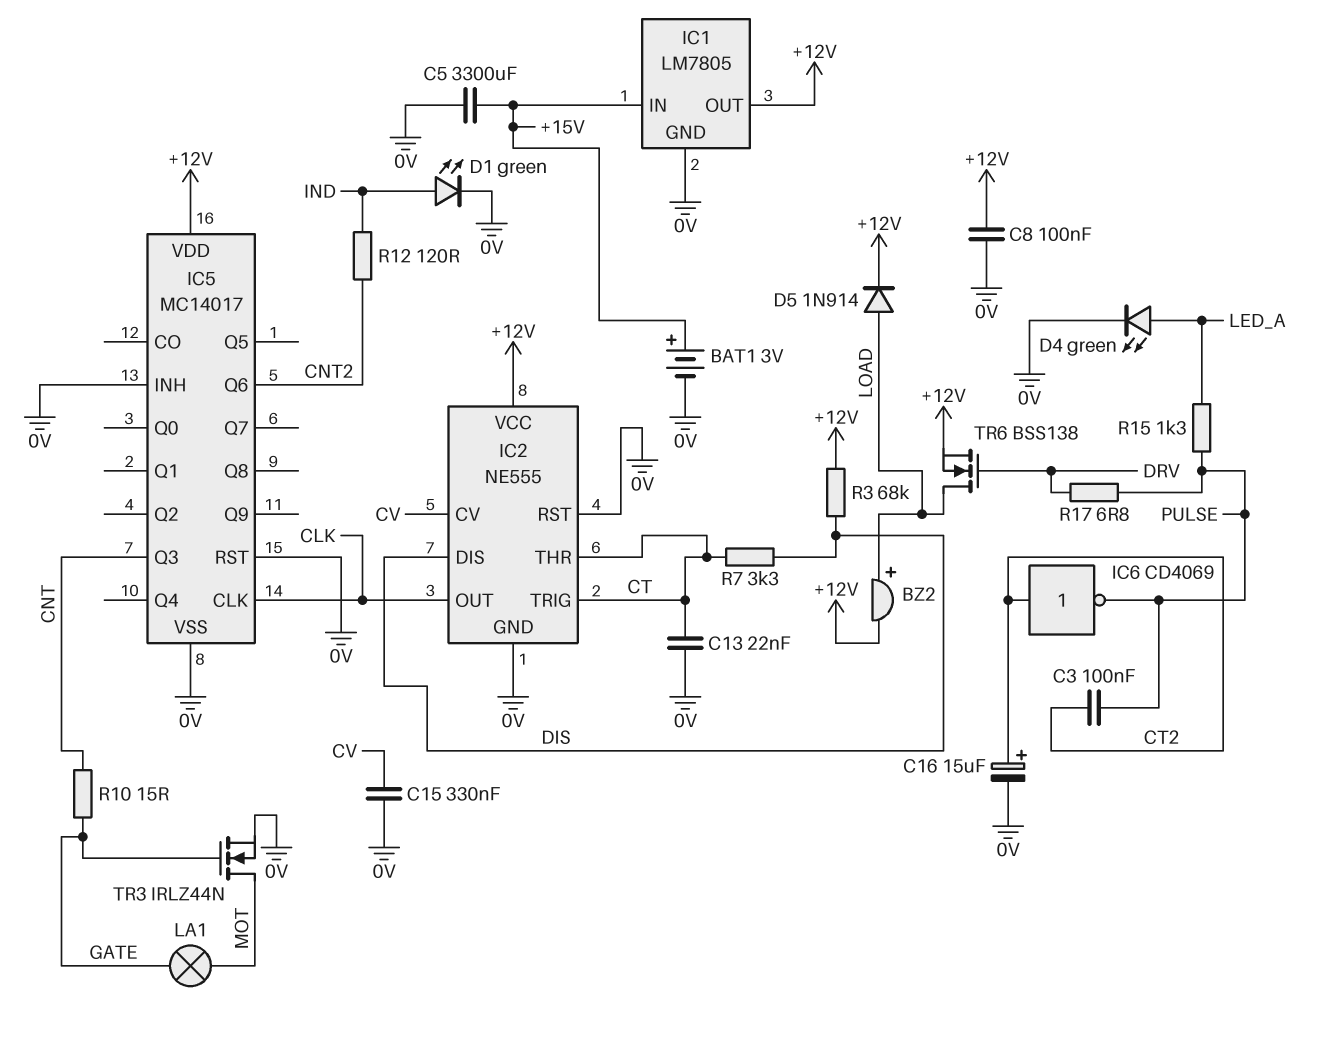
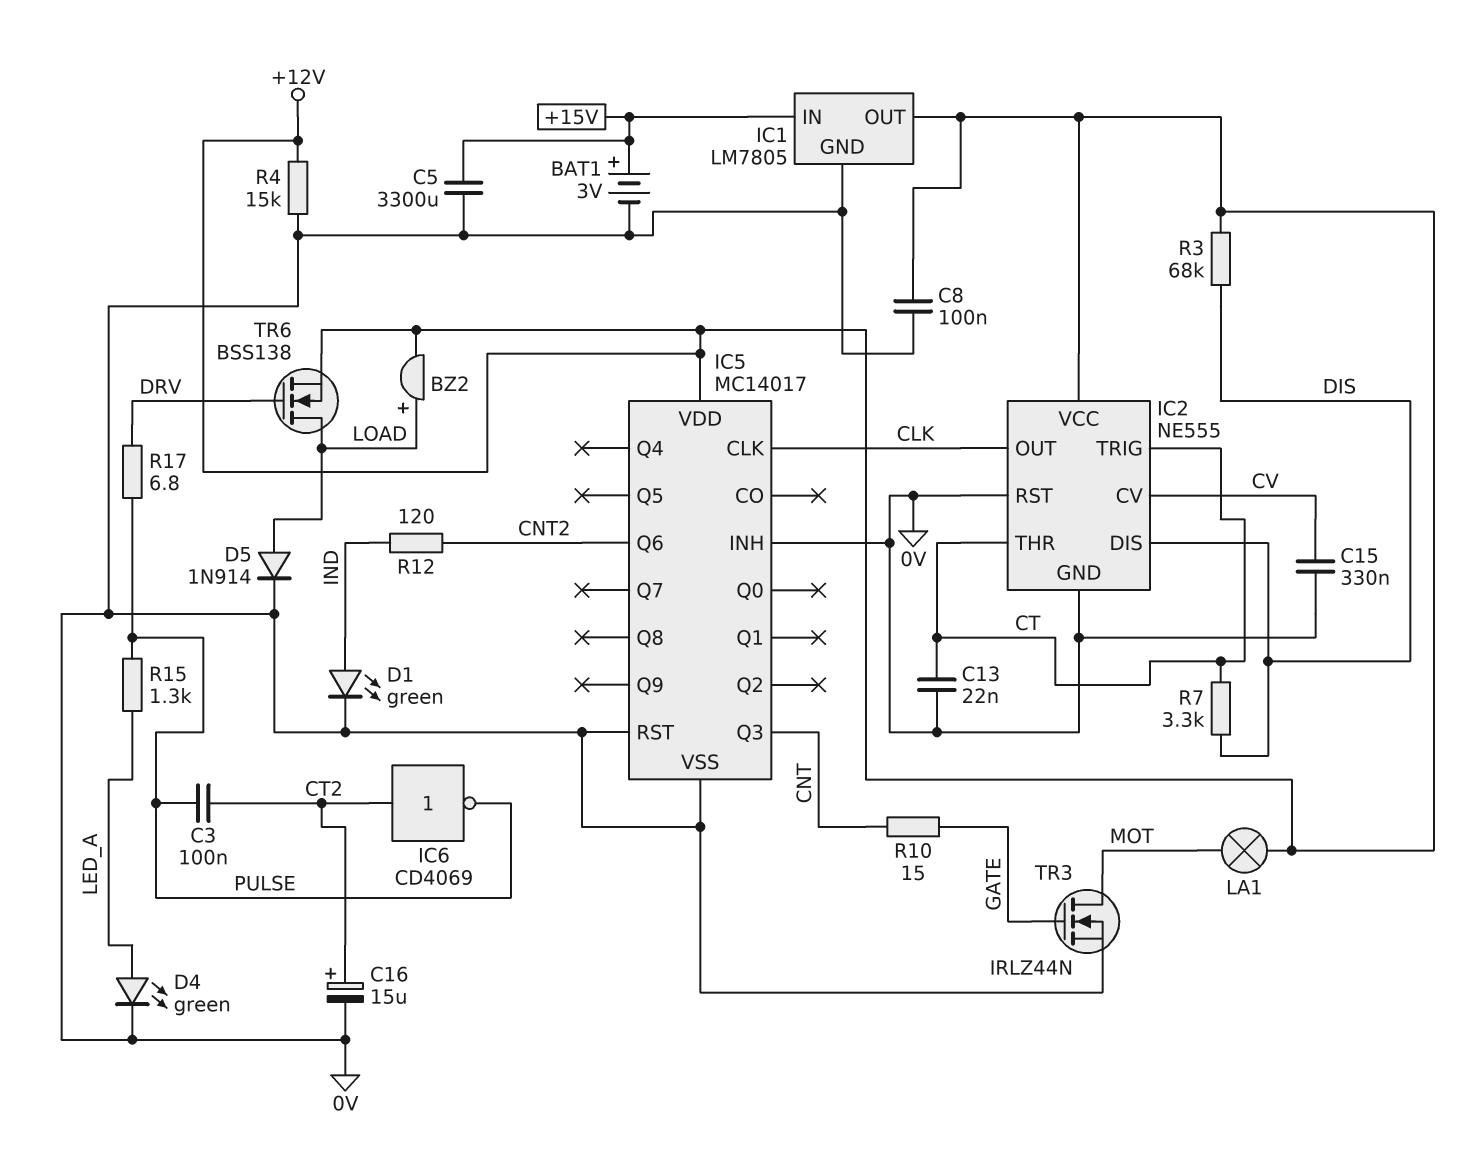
D5: diode 1N914 (A LOAD, K +12V) -> diode 1N914 (A LOAD, K 0V)
LA1: lamp (GATE, MOT) -> lamp (+12V, MOT)
R4: none -> 15k (+12V, 0V)

